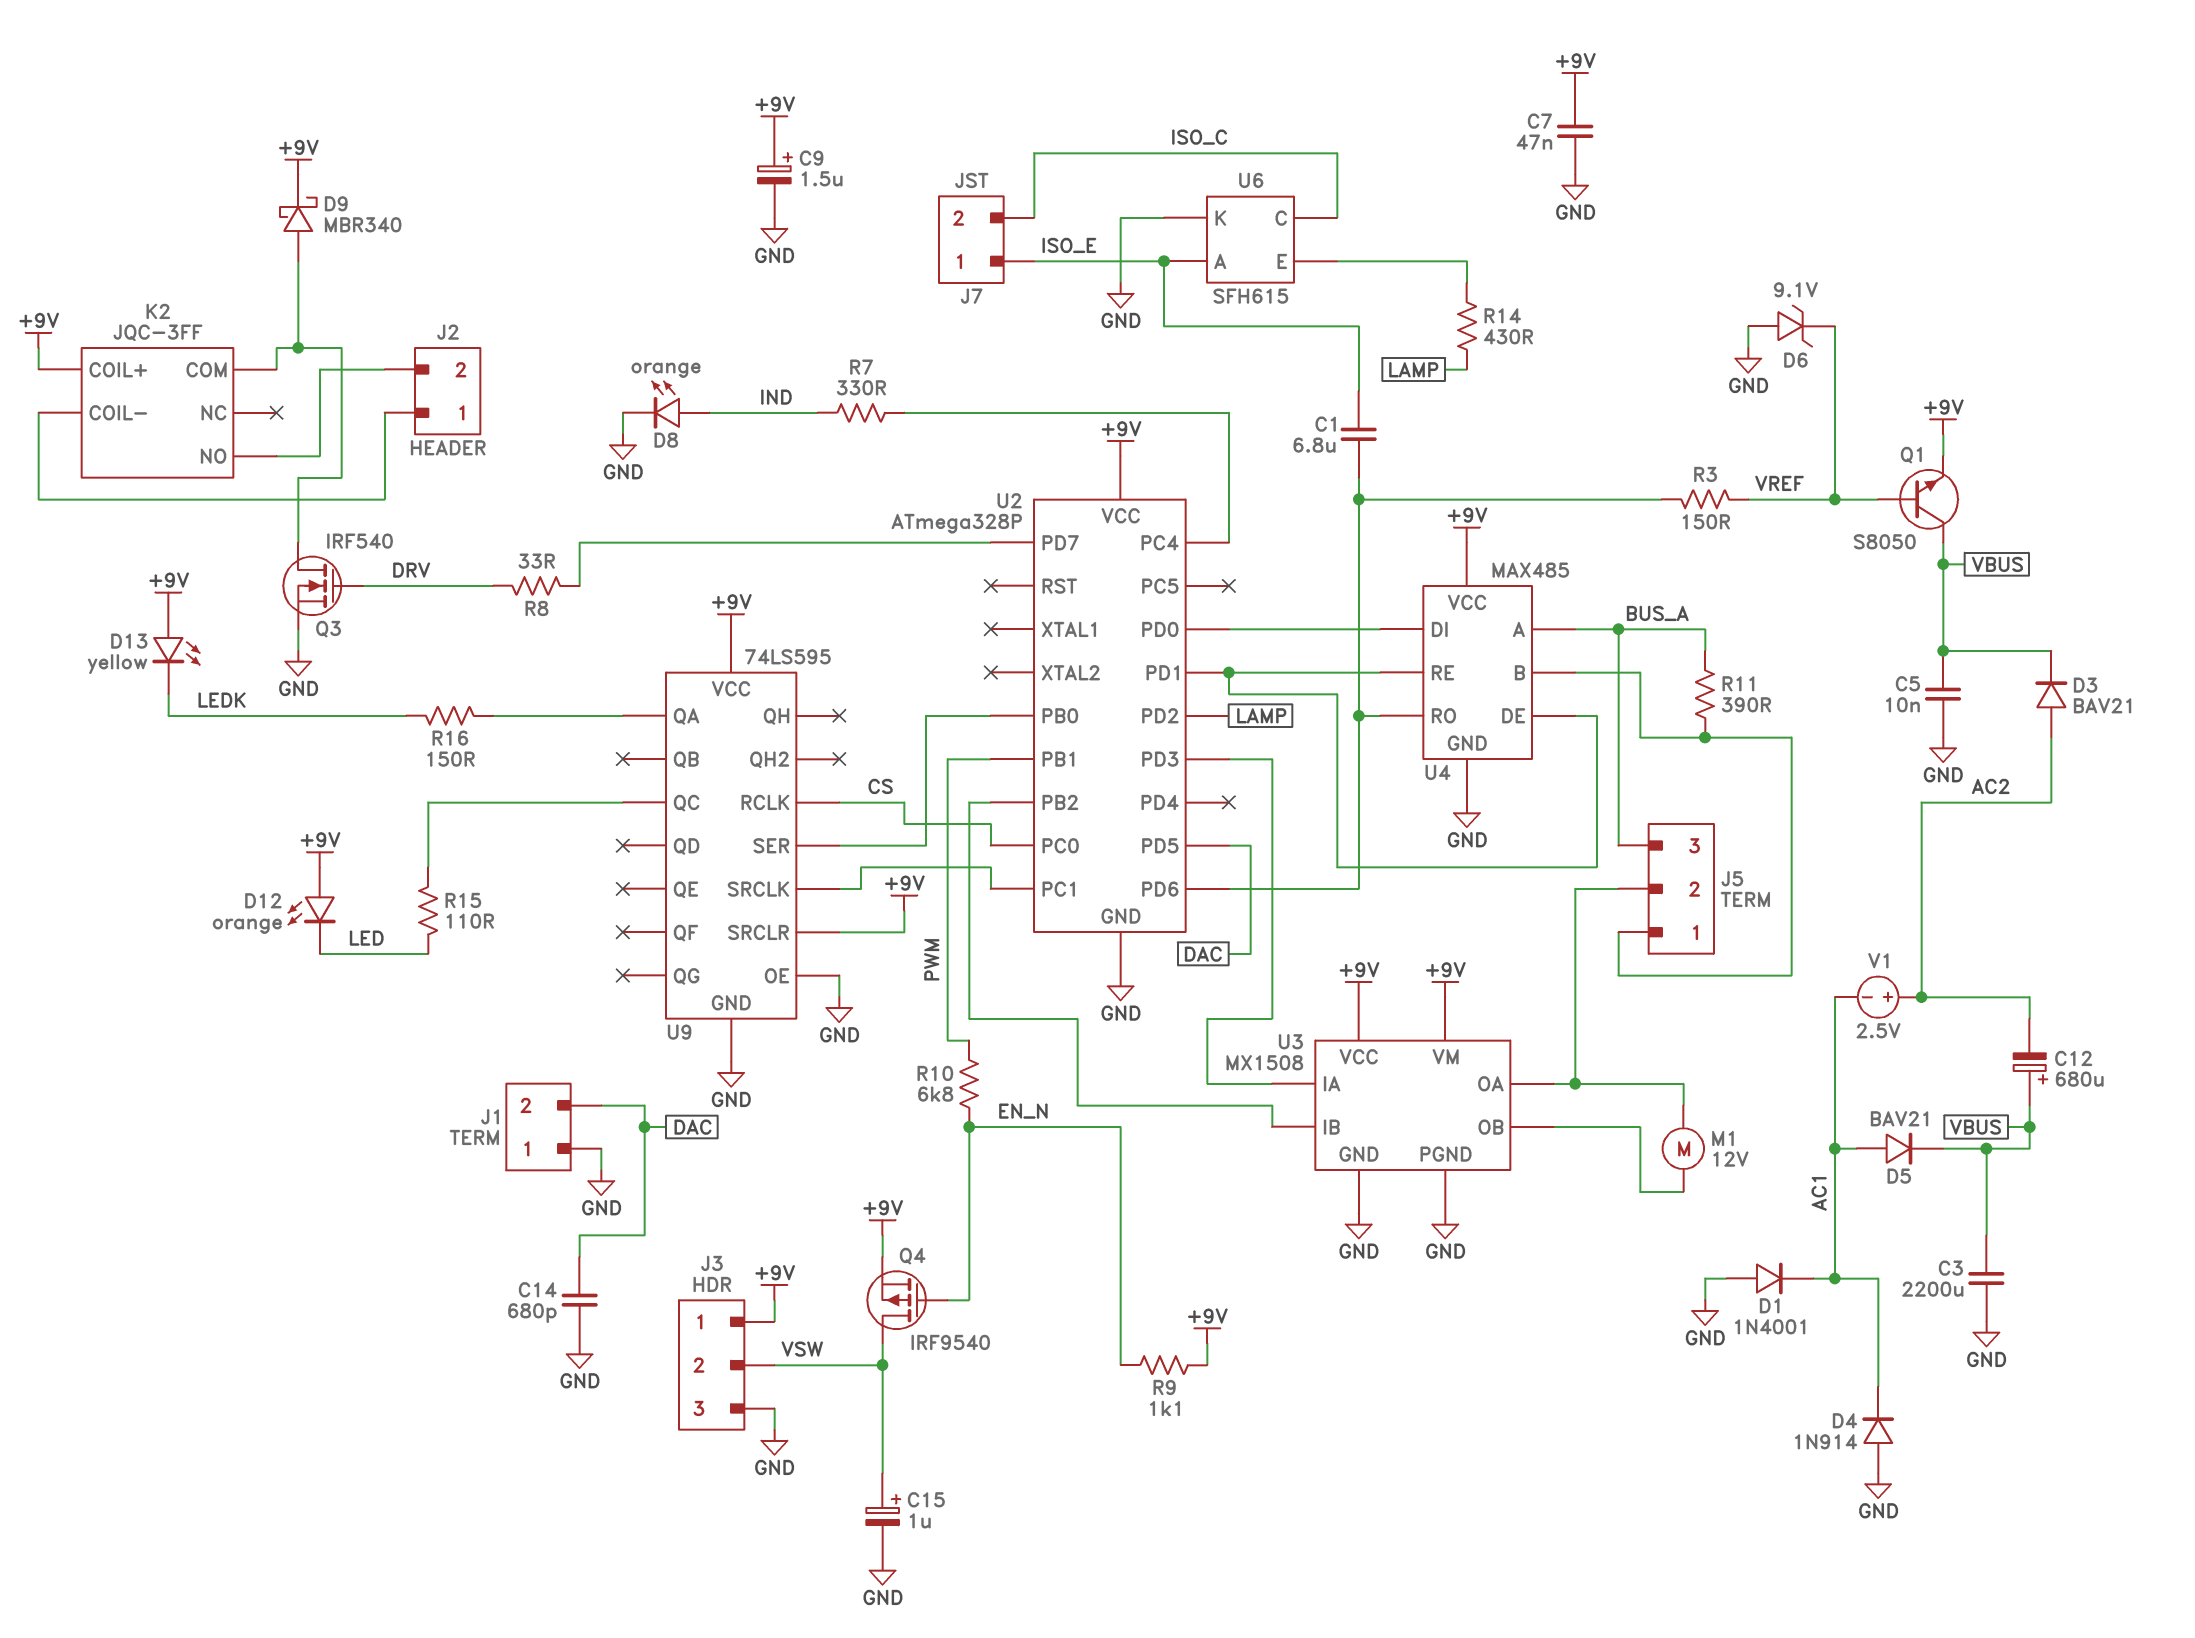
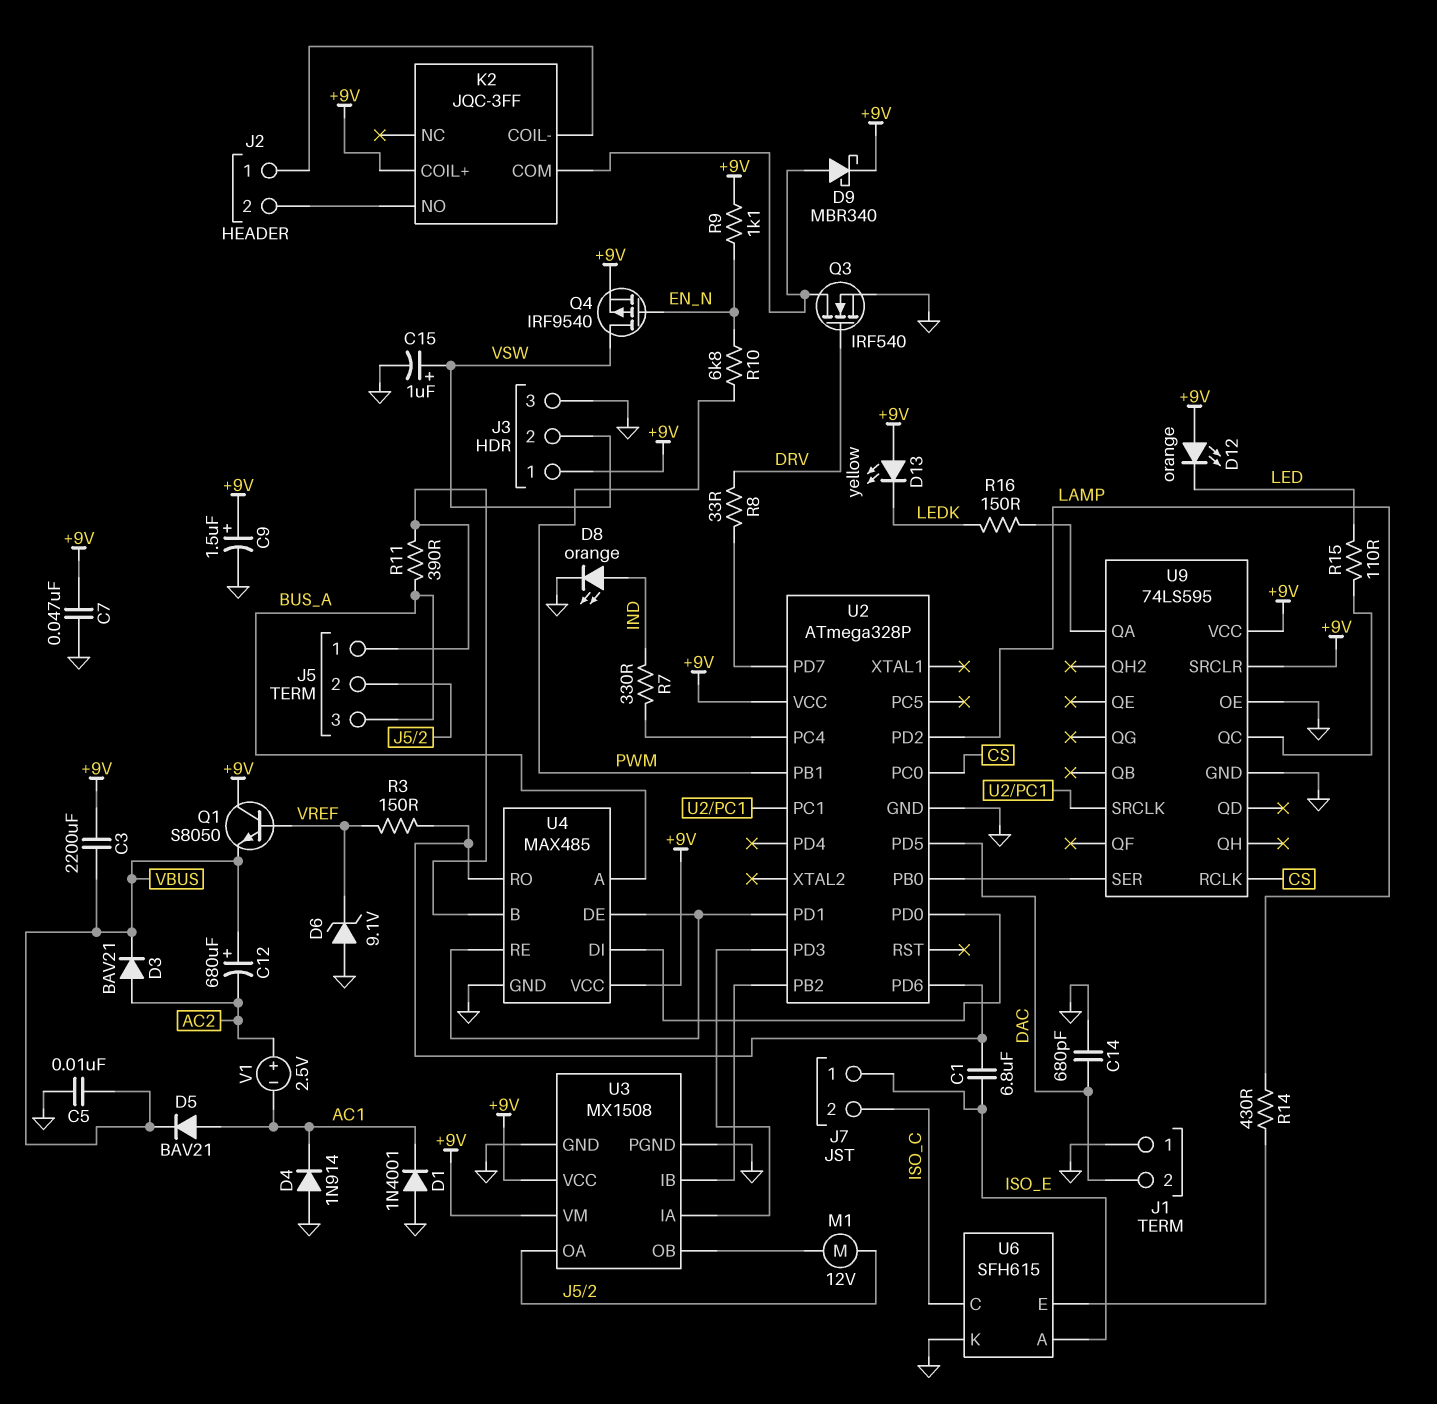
C3: 2200uF (GND, VBUS) -> 2200uF (+9V, VBUS)
Q1: NPN S8050 (B VREF, C VBUS, E +9V) -> NPN S8050 (B VREF, C +9V, E VBUS)

